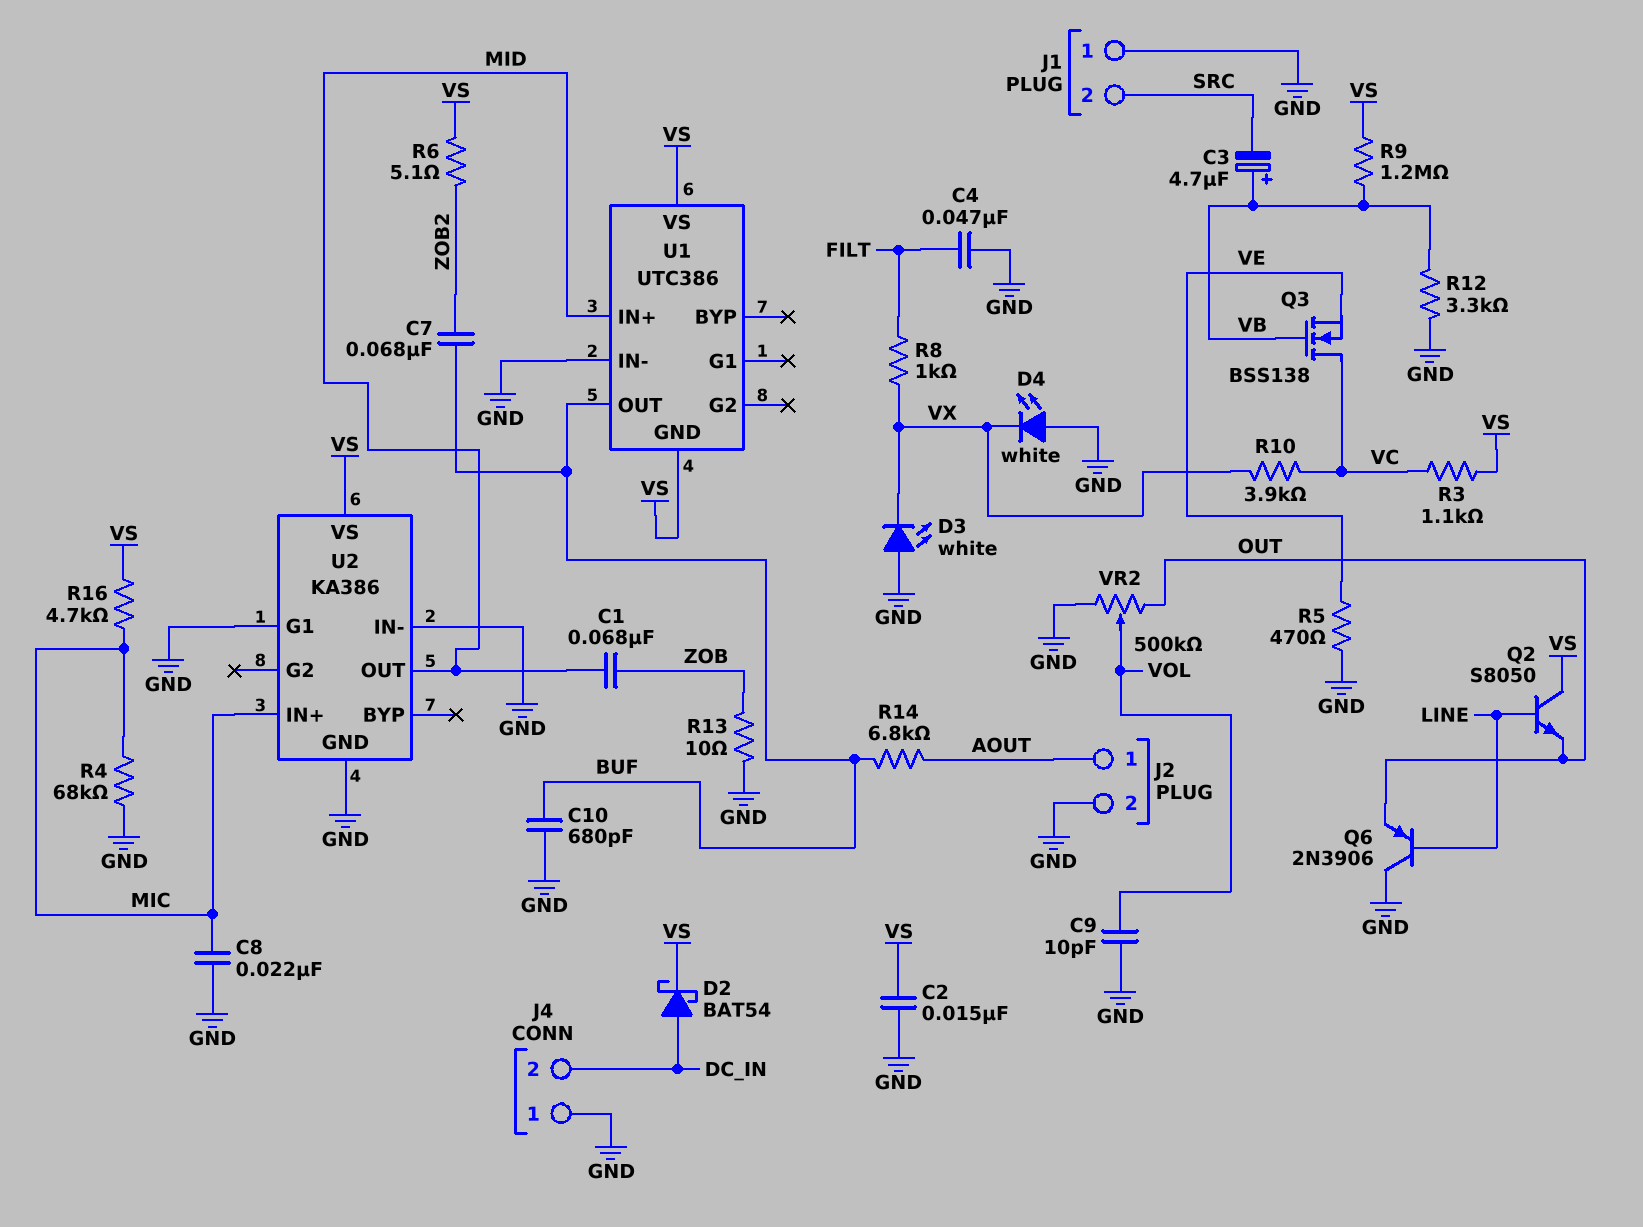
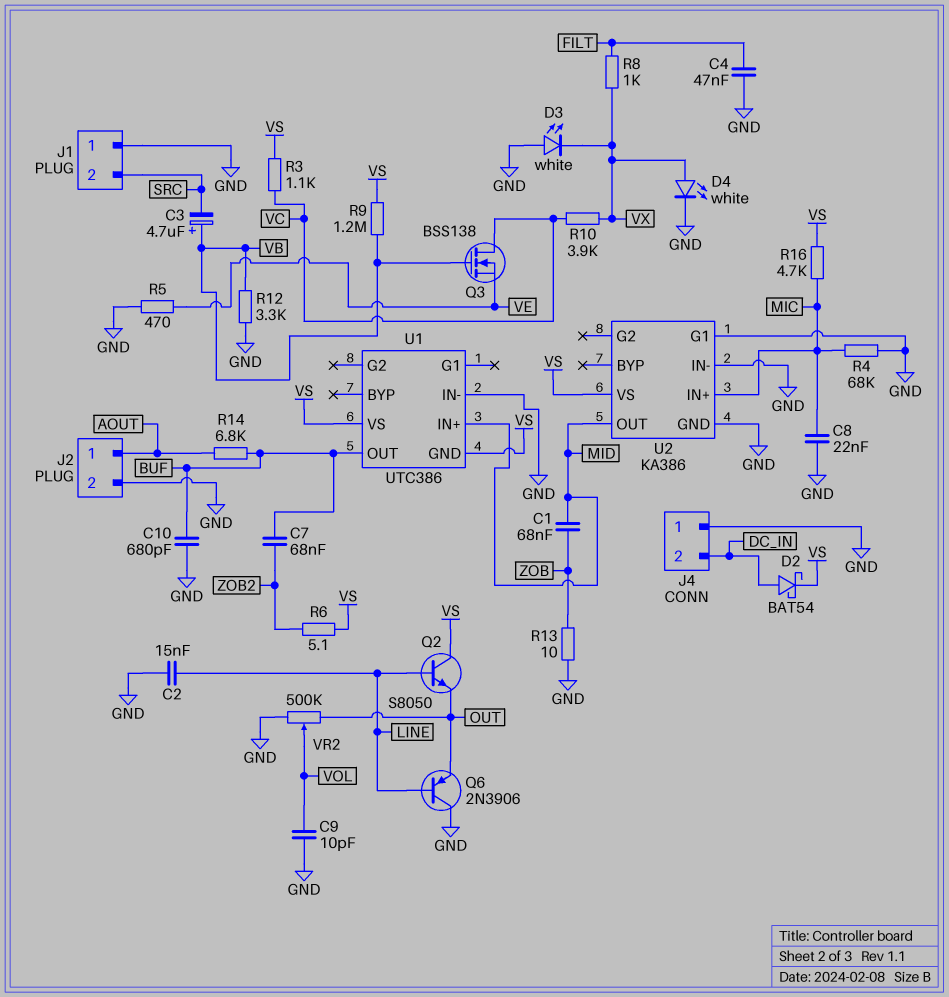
C2: 15nF (GND, VS) -> 15nF (GND, LINE)
D4: LED white (A GND, K VX) -> LED white (A VX, K GND)

